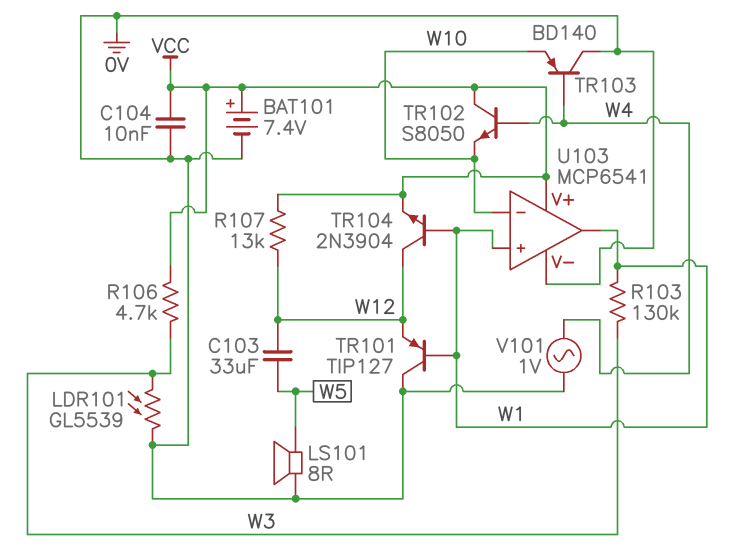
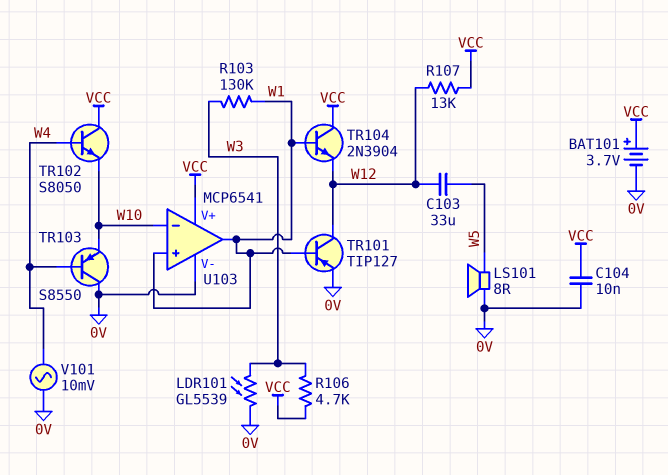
BAT101: 7.4V (plus VCC, minus 0V) -> 3.7V (plus VCC, minus 0V)
TR101: PNP TIP127 (B W1, C 0V, E W12) -> PNP TIP127 (B W1, C W12, E 0V)
TR103: PNP BD140 (B W4, C 0V, E W10) -> PNP S8550 (B W4, C 0V, E W10)
TR104: NPN 2N3904 (B W1, C W12, E VCC) -> NPN 2N3904 (B W1, C VCC, E W12)
V101: AC 1V (0V, W4) -> AC 10mV (0V, W4)

